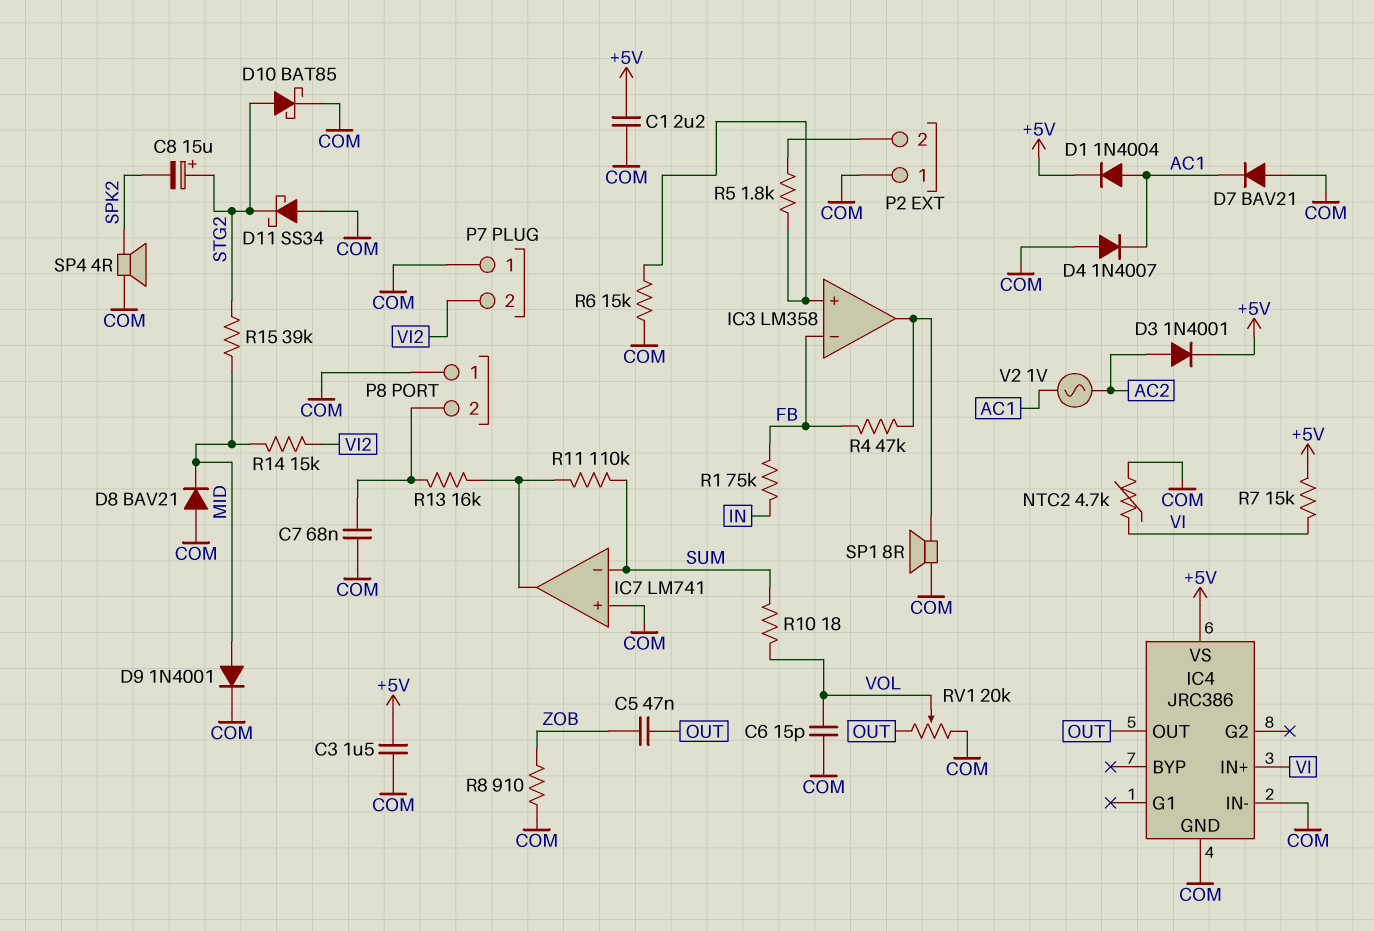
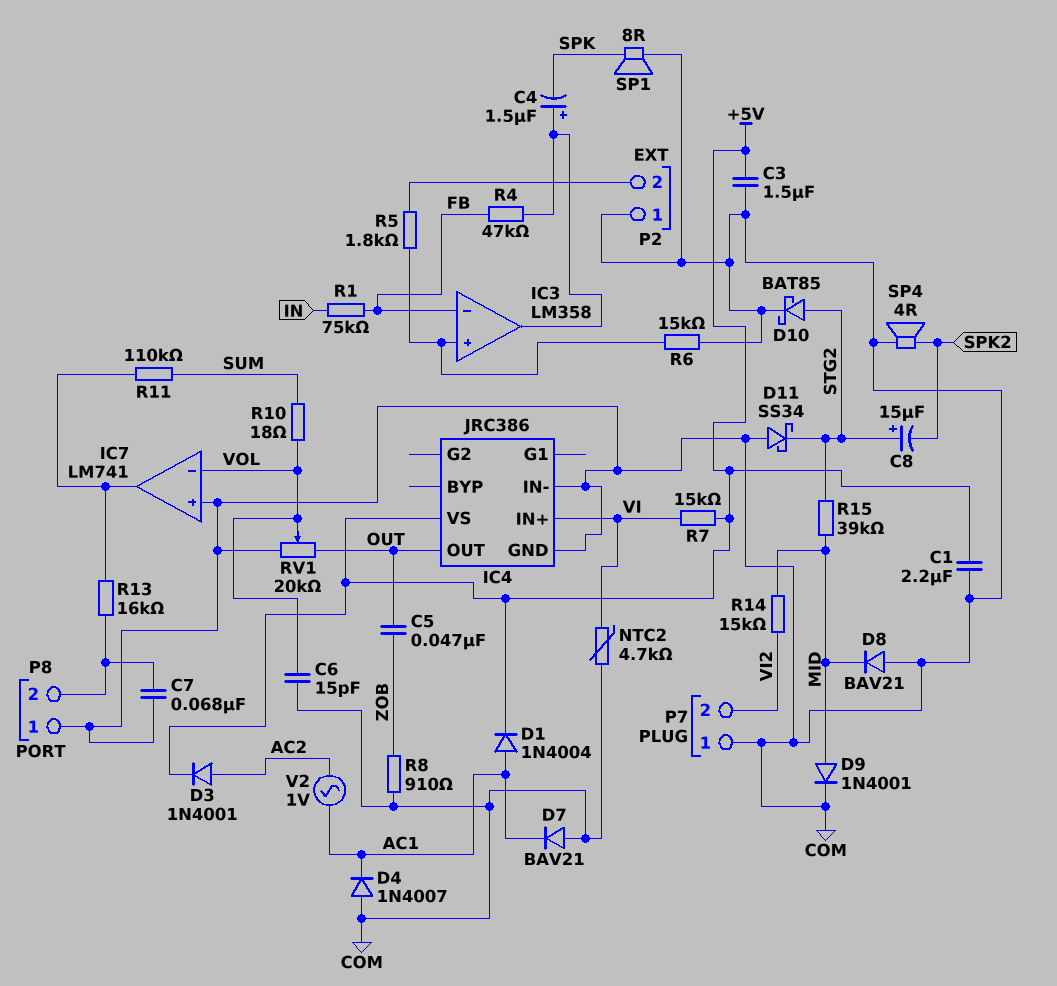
C4: none -> 1.5uF (plus IC3/out, minus SPK)
IC7 pin in-: SUM -> VOL
SP1: speaker 8R (COM, IC3/out) -> speaker 8R (COM, SPK)

